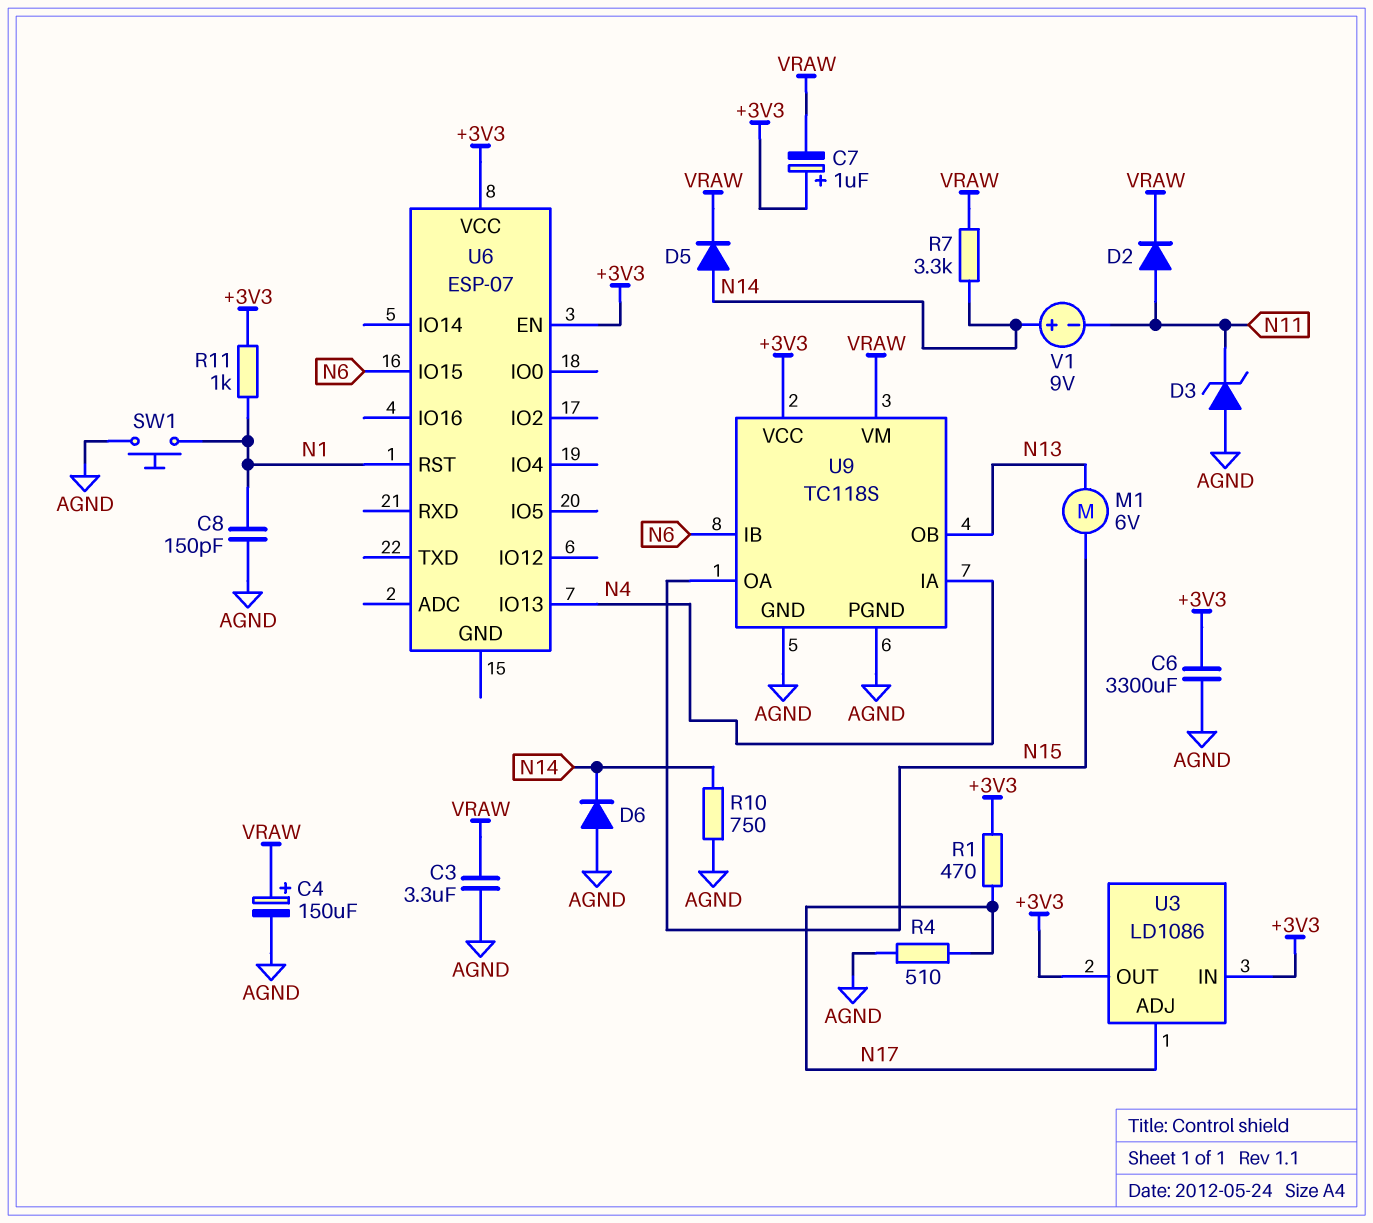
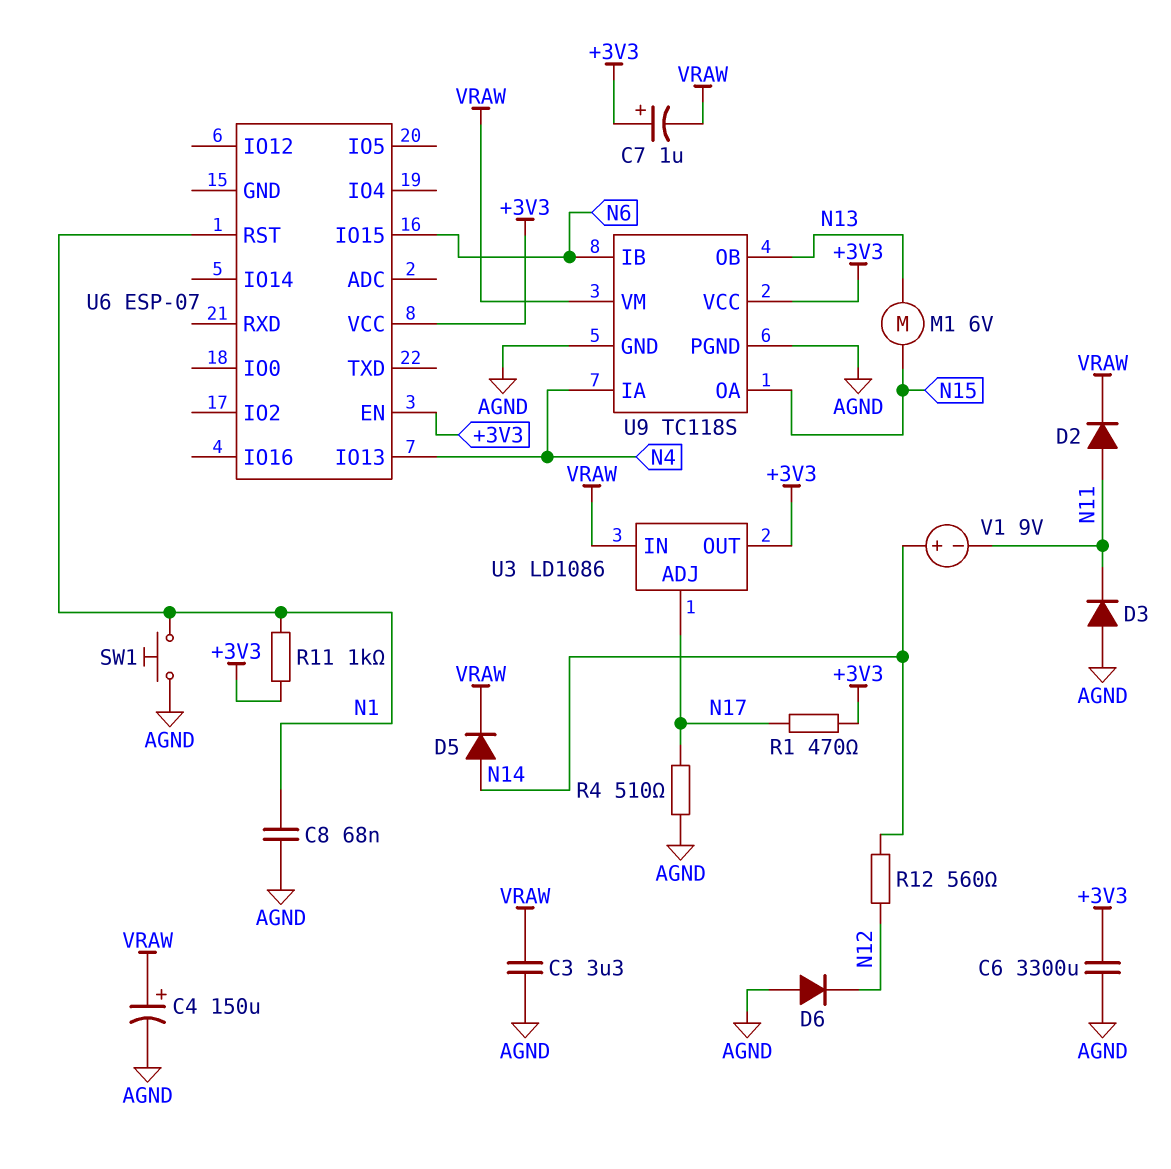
C8: 150pF (AGND, N1) -> 68nF (AGND, N1)
D3: zener (A AGND, K N11) -> diode (A AGND, K N11)
D6: diode (A AGND, K N14) -> diode (A AGND, K N12)
R7: 3.3k (N14, VRAW) -> none
R10: 750 (AGND, N14) -> none
R12: none -> 560 (N12, N14)
U3 pin IN: +3V3 -> VRAW

